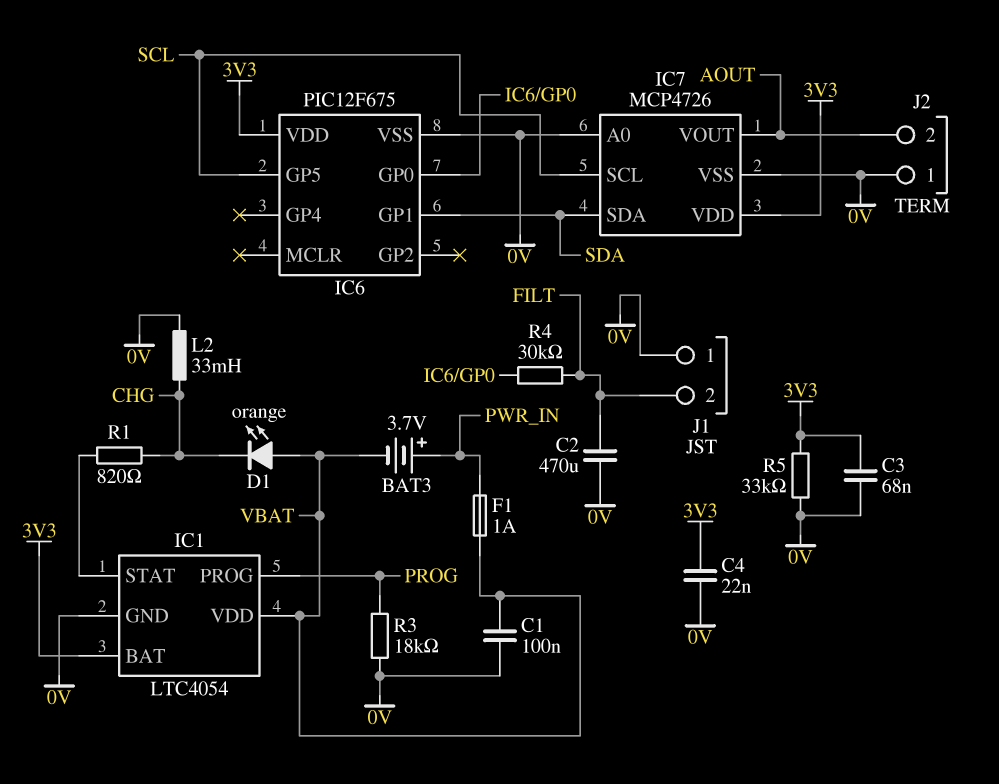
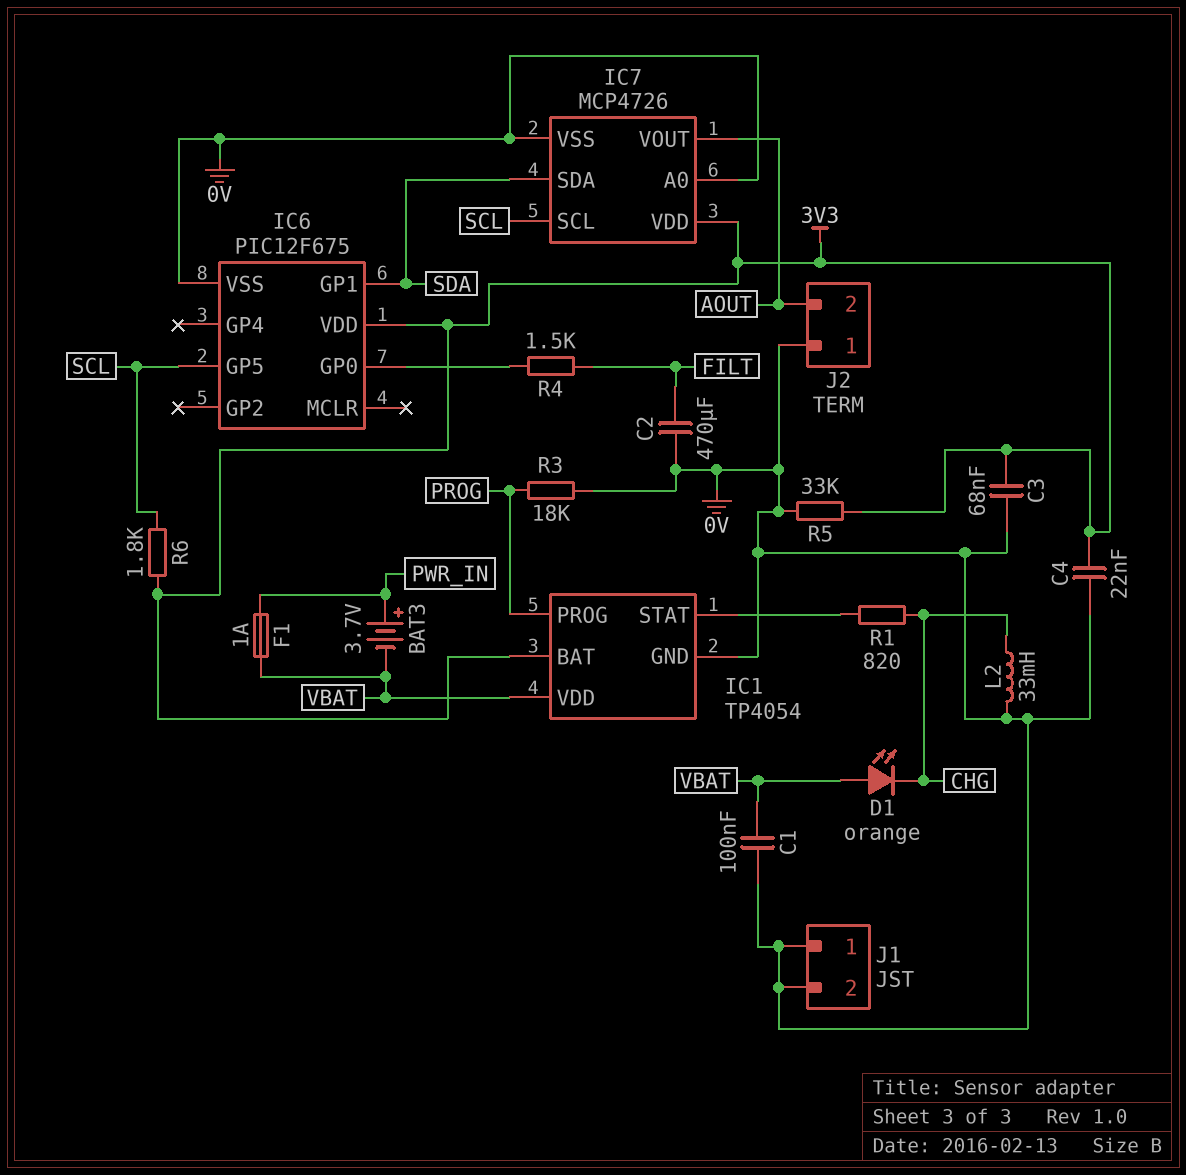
IC1: LTC4054 -> TP4054
J1 pin 2: FILT -> 0V
R4: 30k (FILT, IC6/GP0) -> 1.5k (FILT, IC6/GP0)
R6: none -> 1.8k (3V3, SCL)

